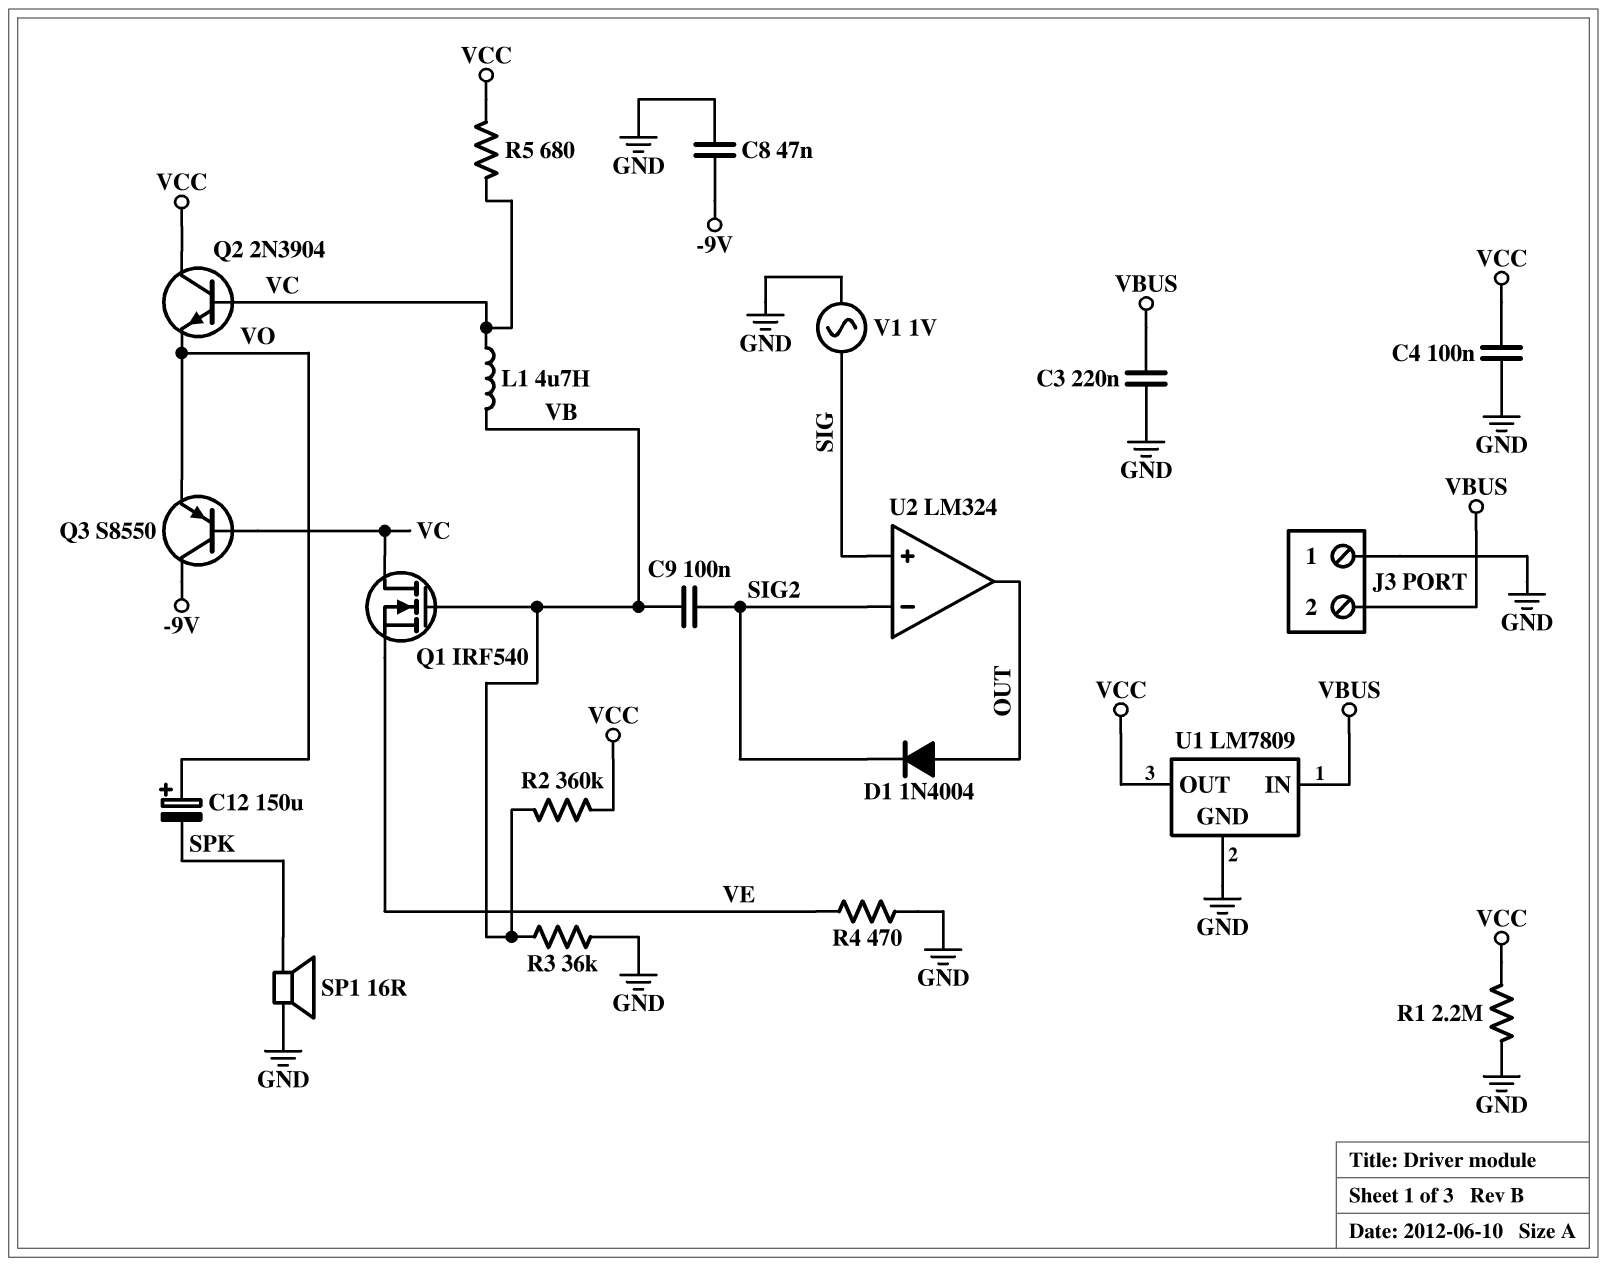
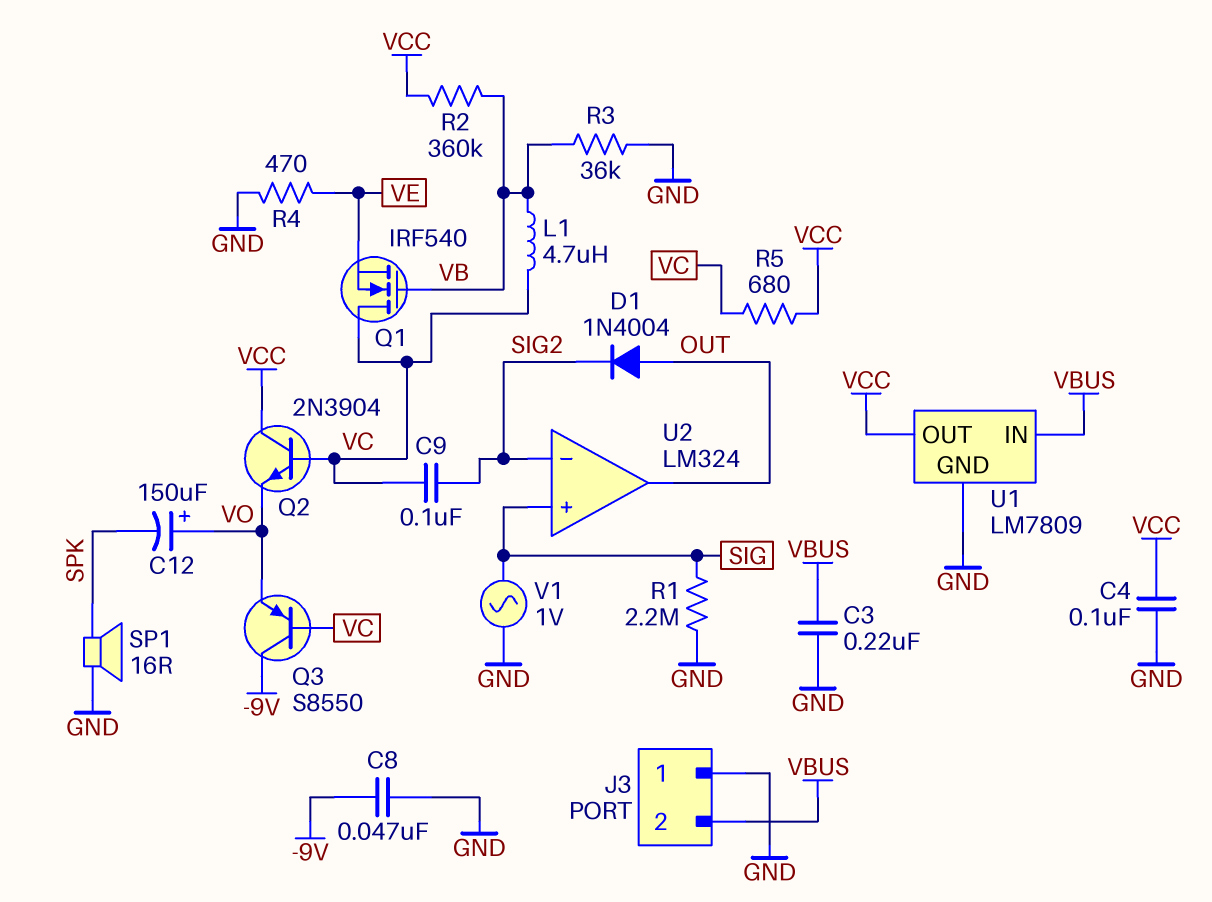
C9: 100nF (SIG2, VB) -> 100nF (SIG2, VC)
R1: 2.2M (GND, VCC) -> 2.2M (GND, SIG)

